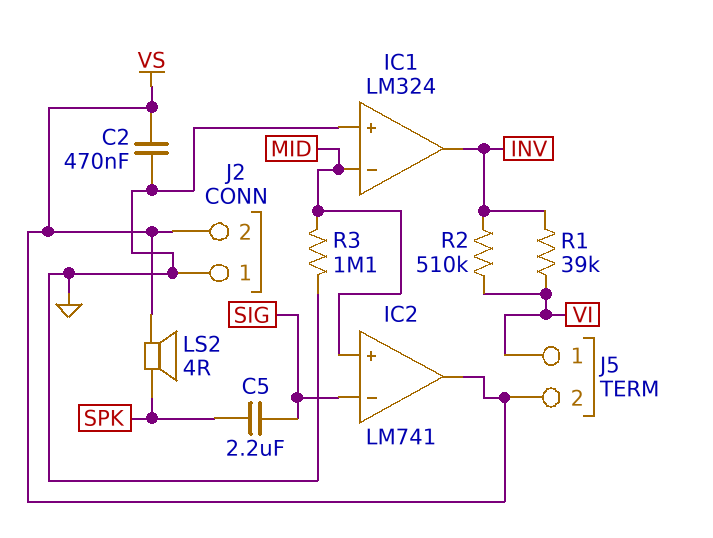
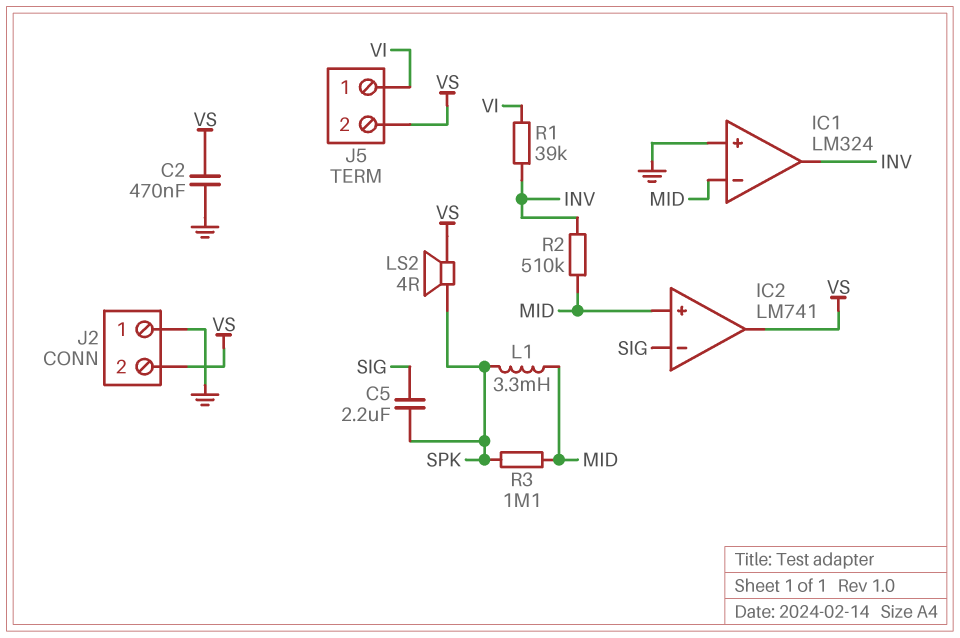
L1: none -> 3.3mH (MID, SPK)
R2: 510k (INV, VI) -> 510k (INV, MID)
R3: 1.1M (GND, MID) -> 1.1M (MID, SPK)

